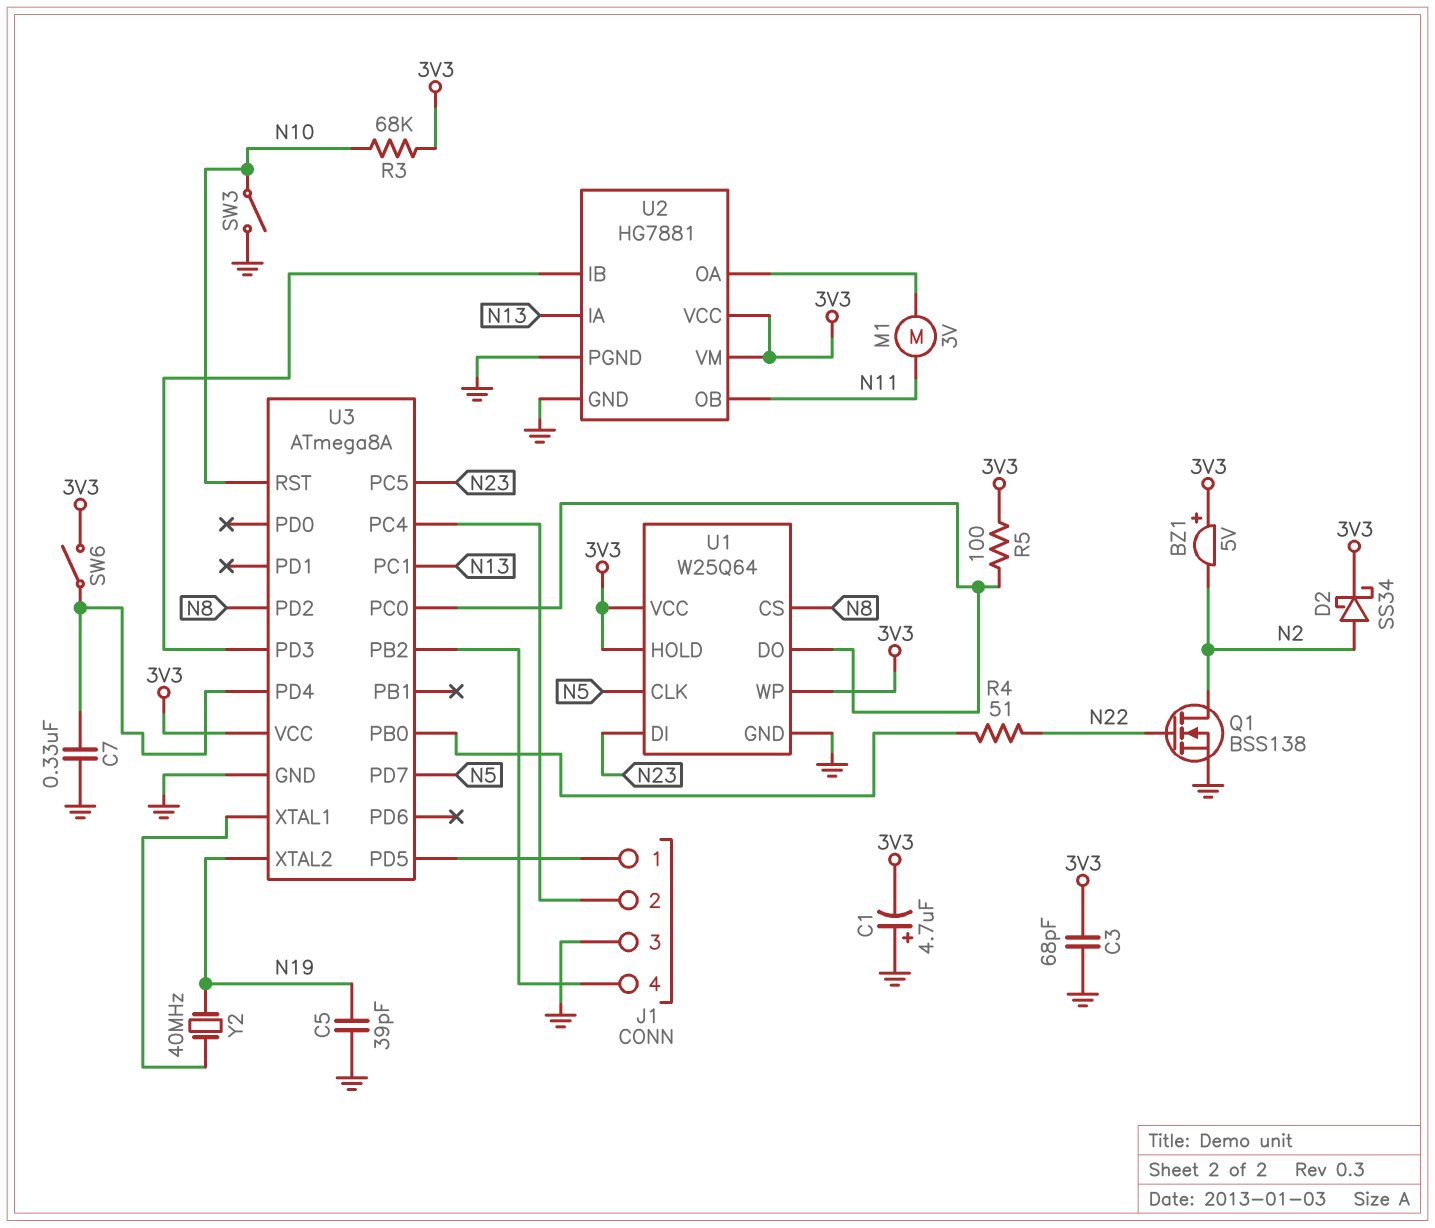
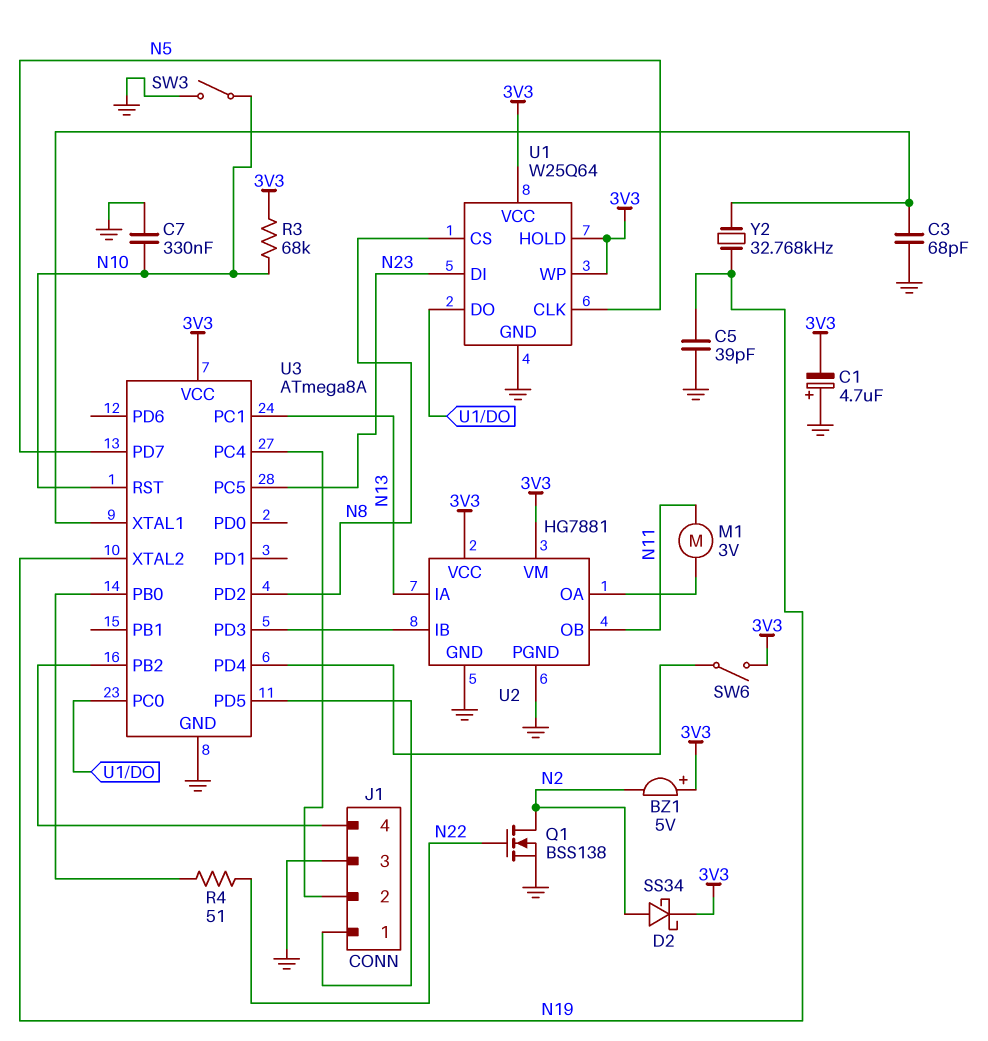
C3: 68pF (3V3, GND) -> 68pF (GND, U3/XTAL1)
C7: 330nF (GND, U3/PD4) -> 330nF (GND, N10)
R5: 100 (3V3, U1/DO) -> none
Y2: 40MHz (N19, U3/XTAL1) -> 32.768kHz (N19, U3/XTAL1)

